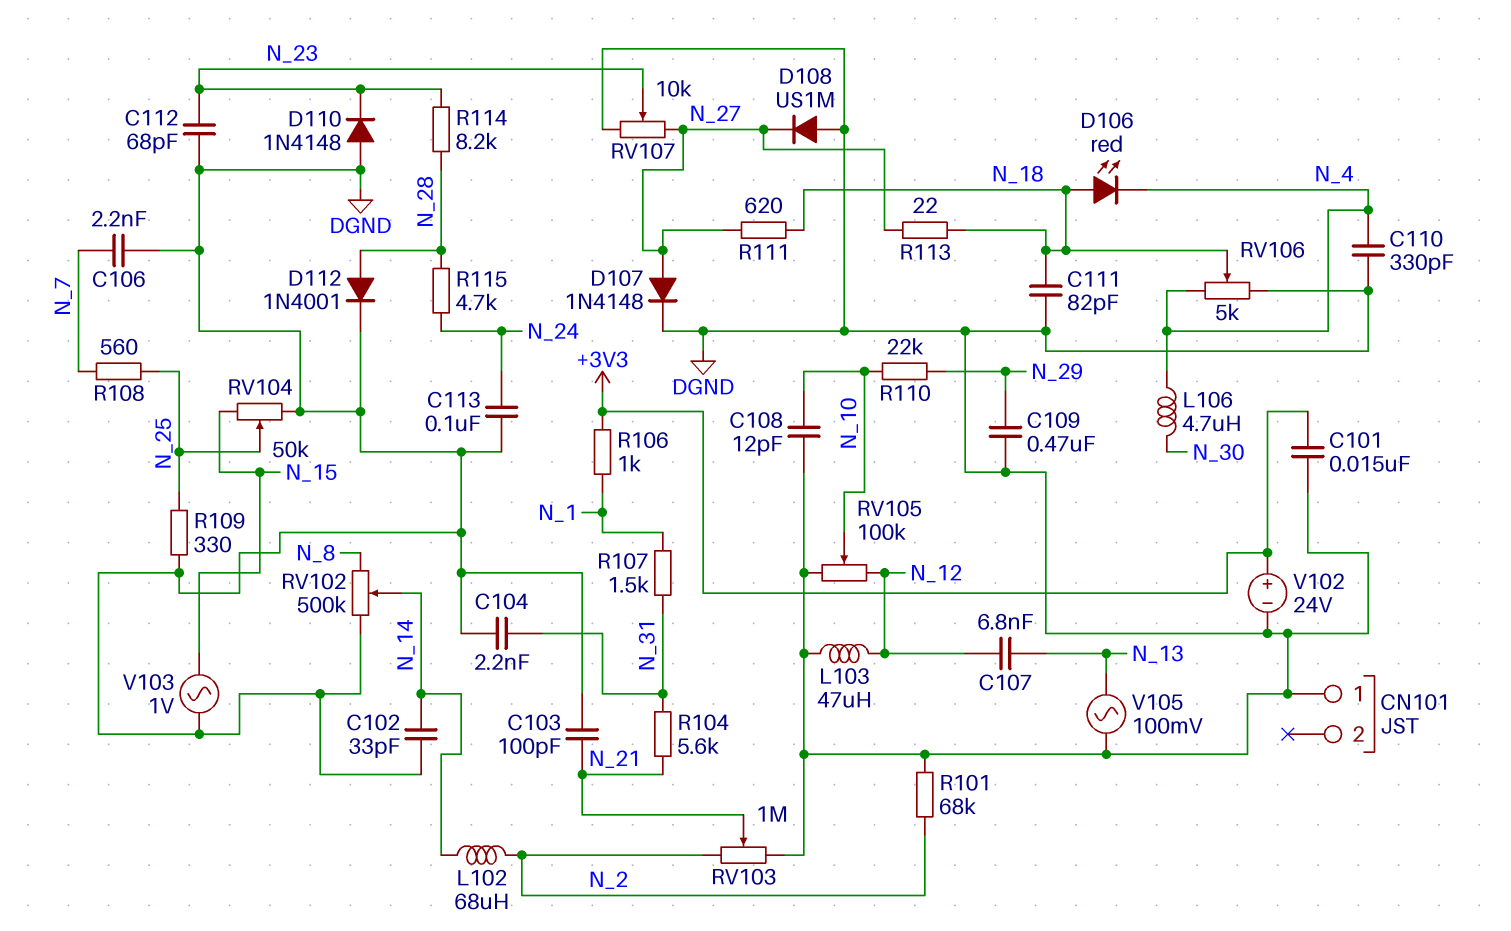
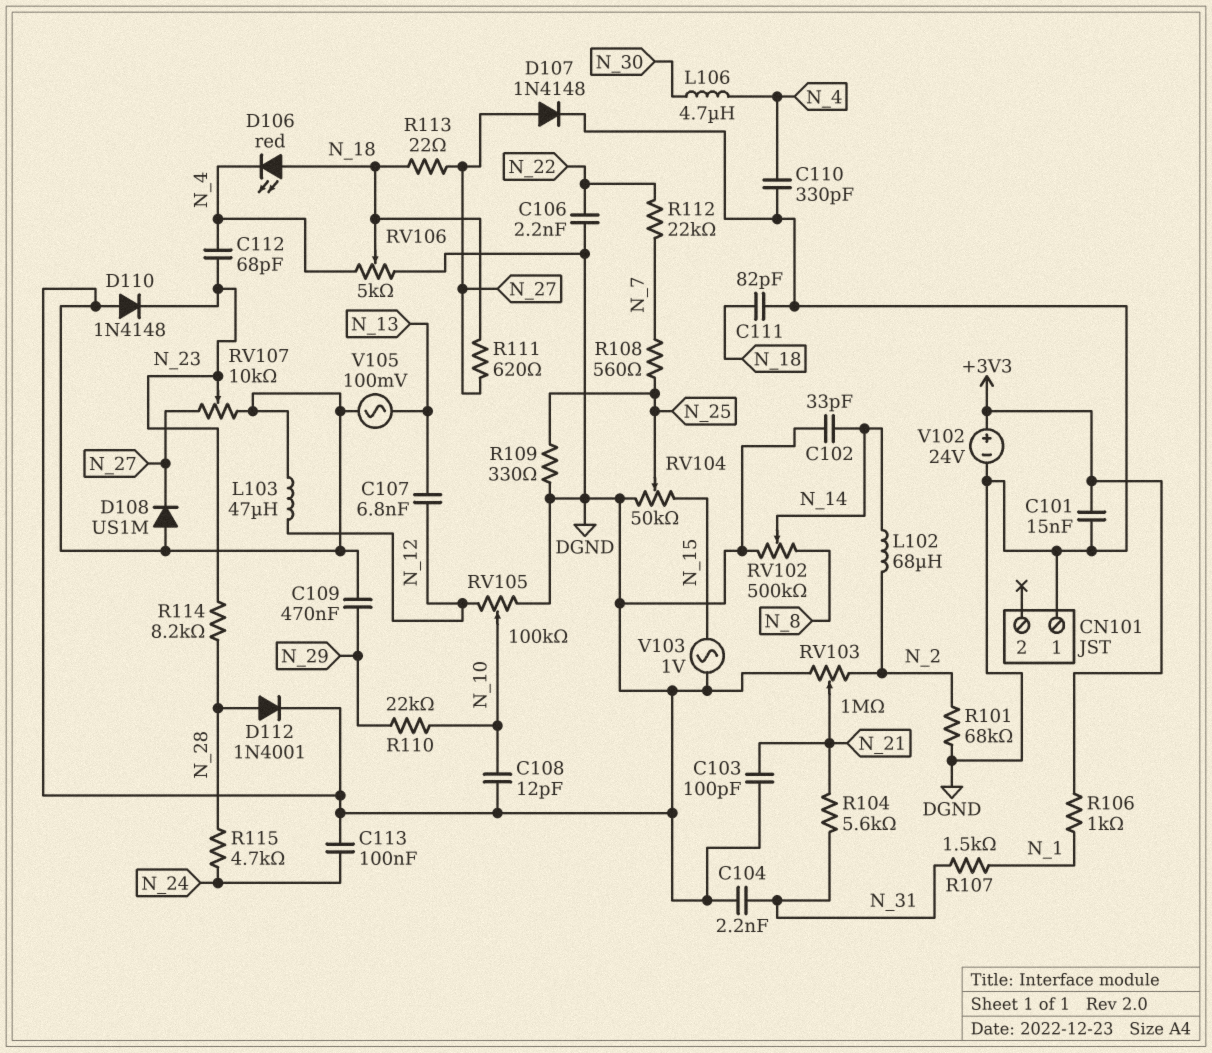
C106: 2.2nF (DGND, N_7) -> 2.2nF (DGND, N_22)
C112: 68pF (DGND, N_23) -> 68pF (N_4, N_23)
R112: none -> 22k (N_7, N_22)

